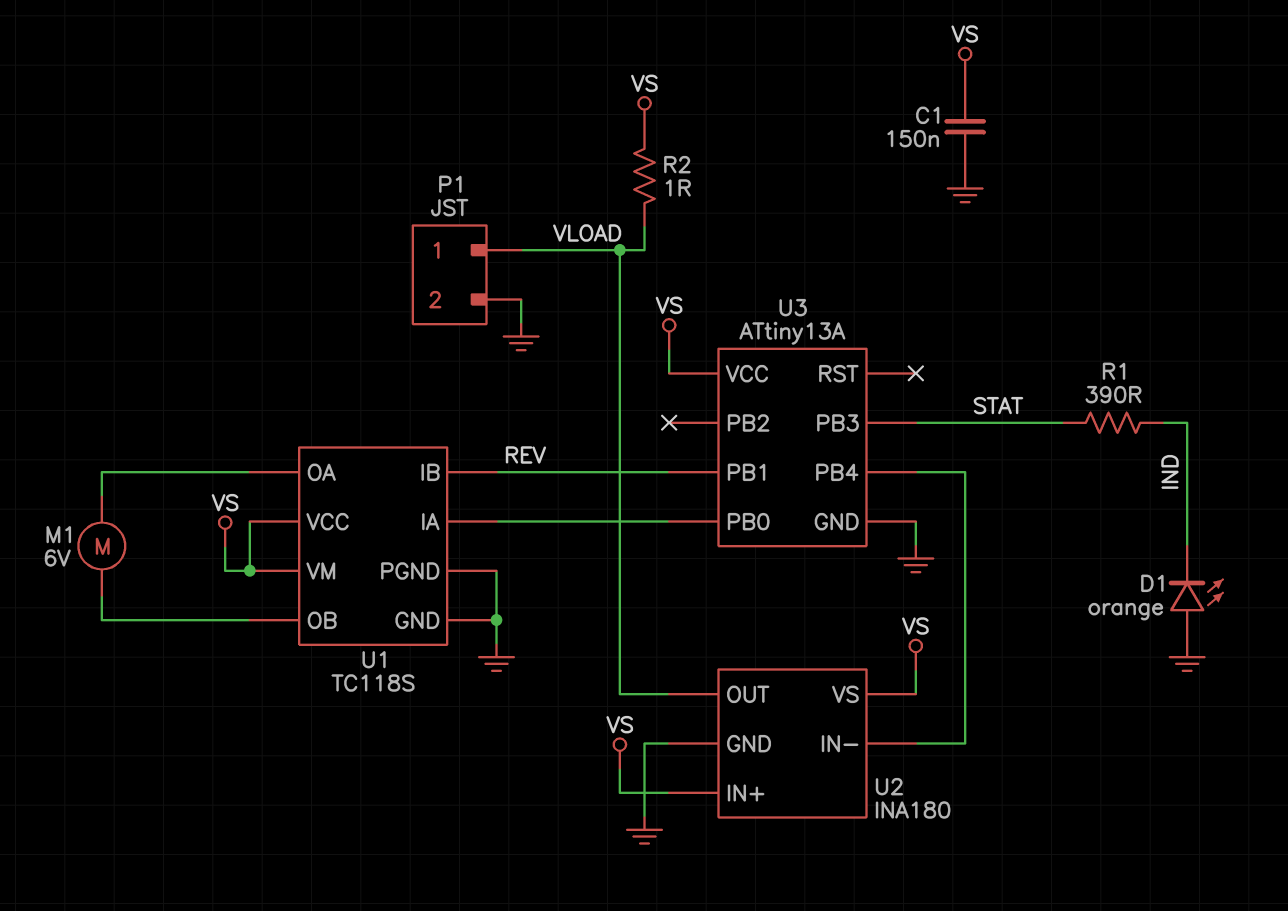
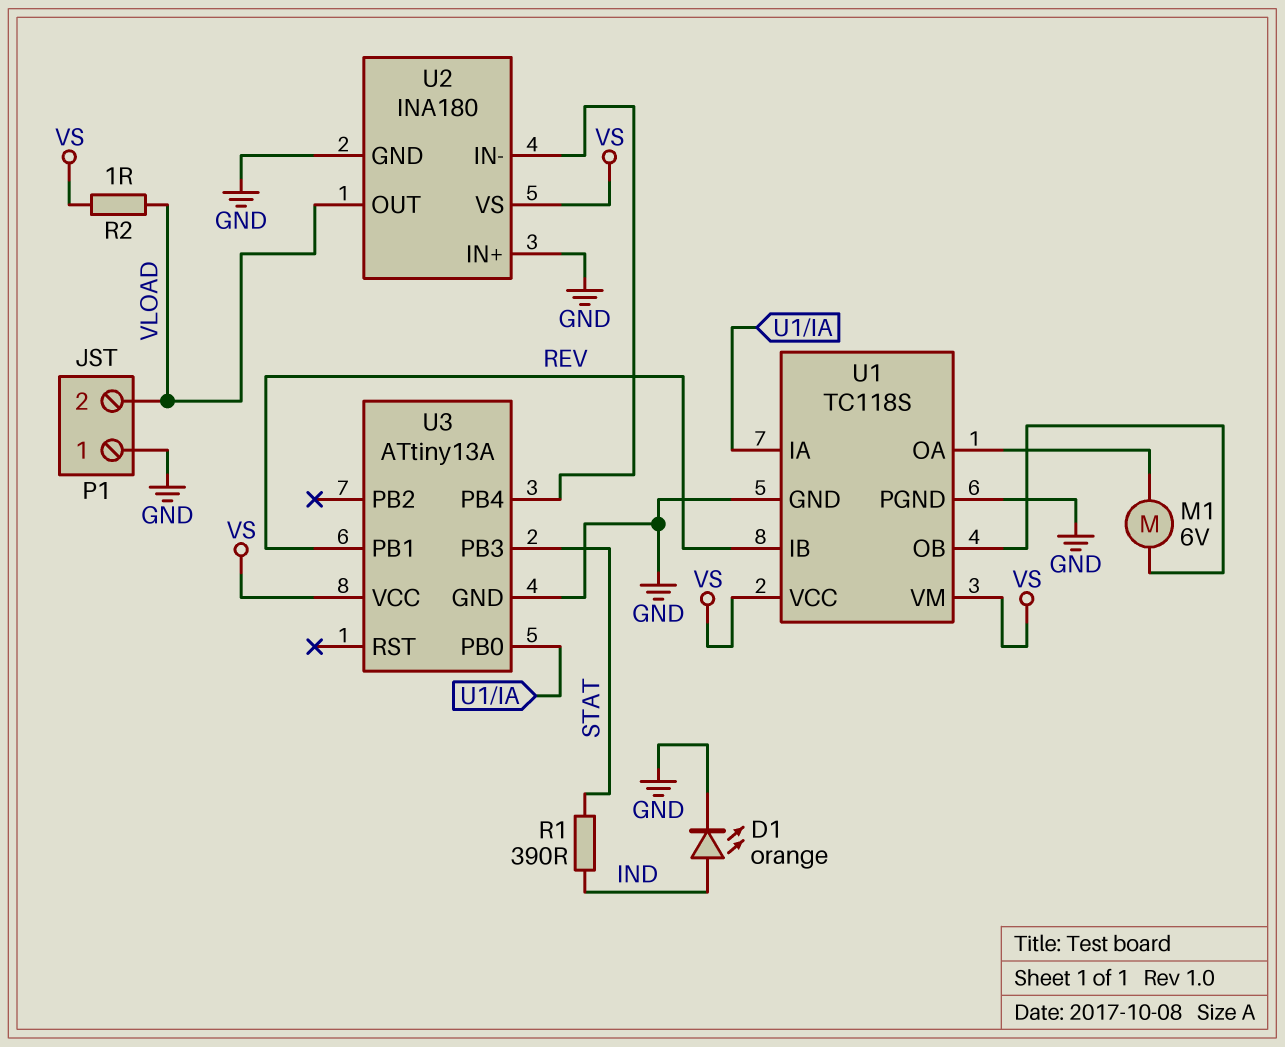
C1: 150nF (GND, VS) -> none
D1: LED orange (A GND, K IND) -> LED orange (A IND, K GND)
P1 pin 1: VLOAD -> GND
P1 pin 2: GND -> VLOAD
U2 pin IN+: VS -> GND

